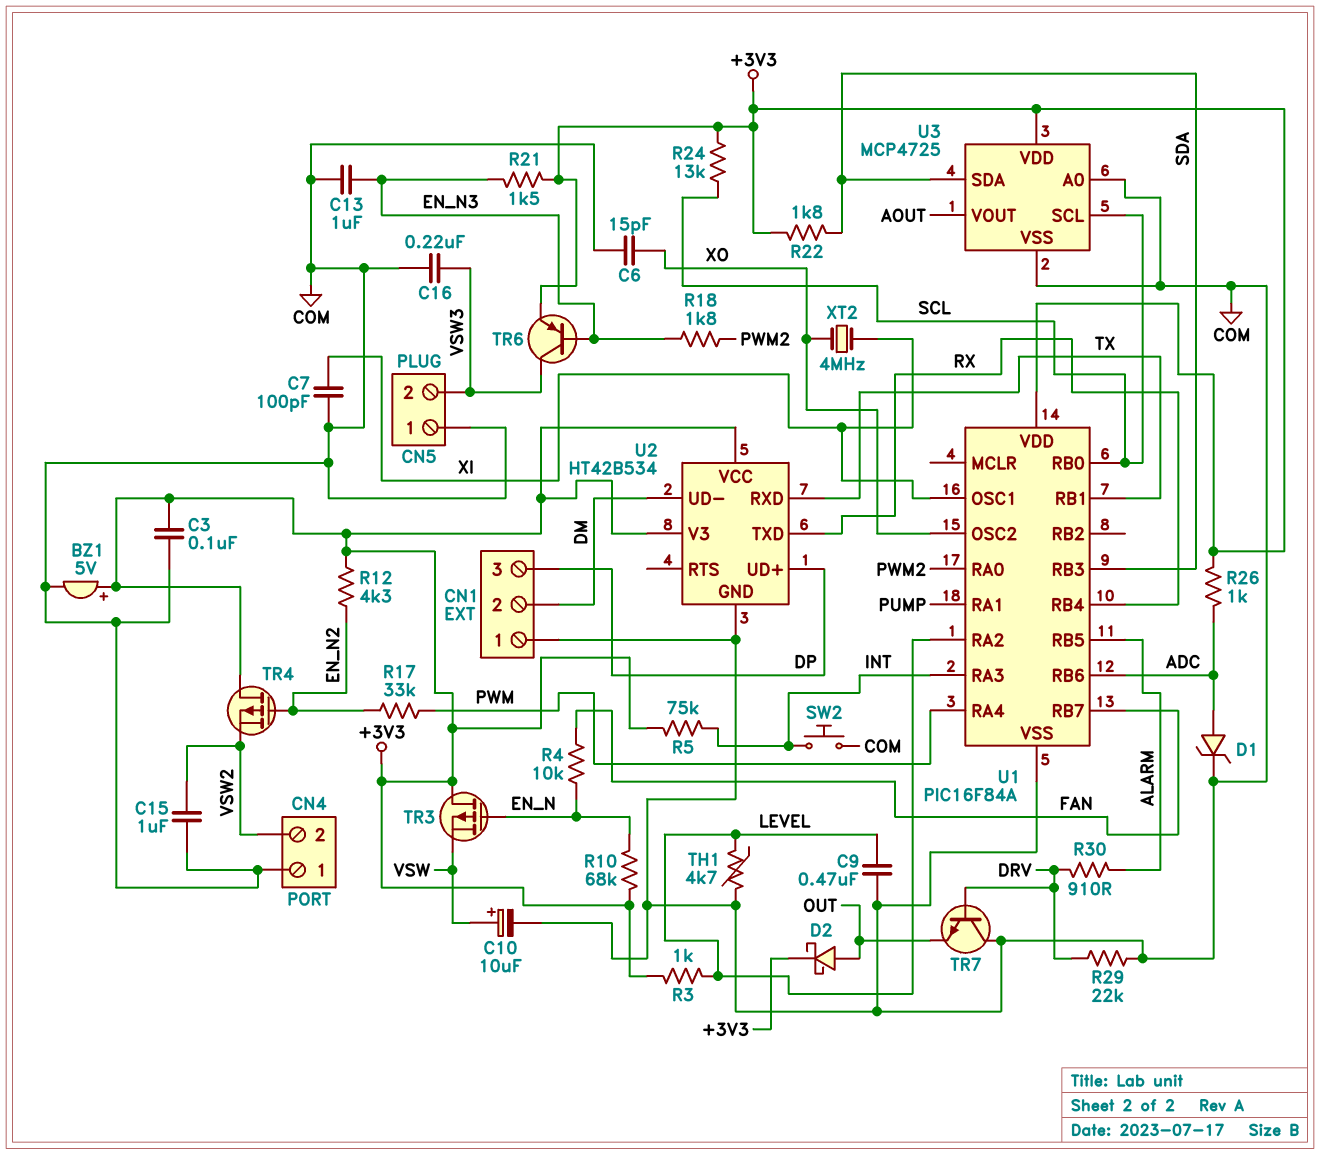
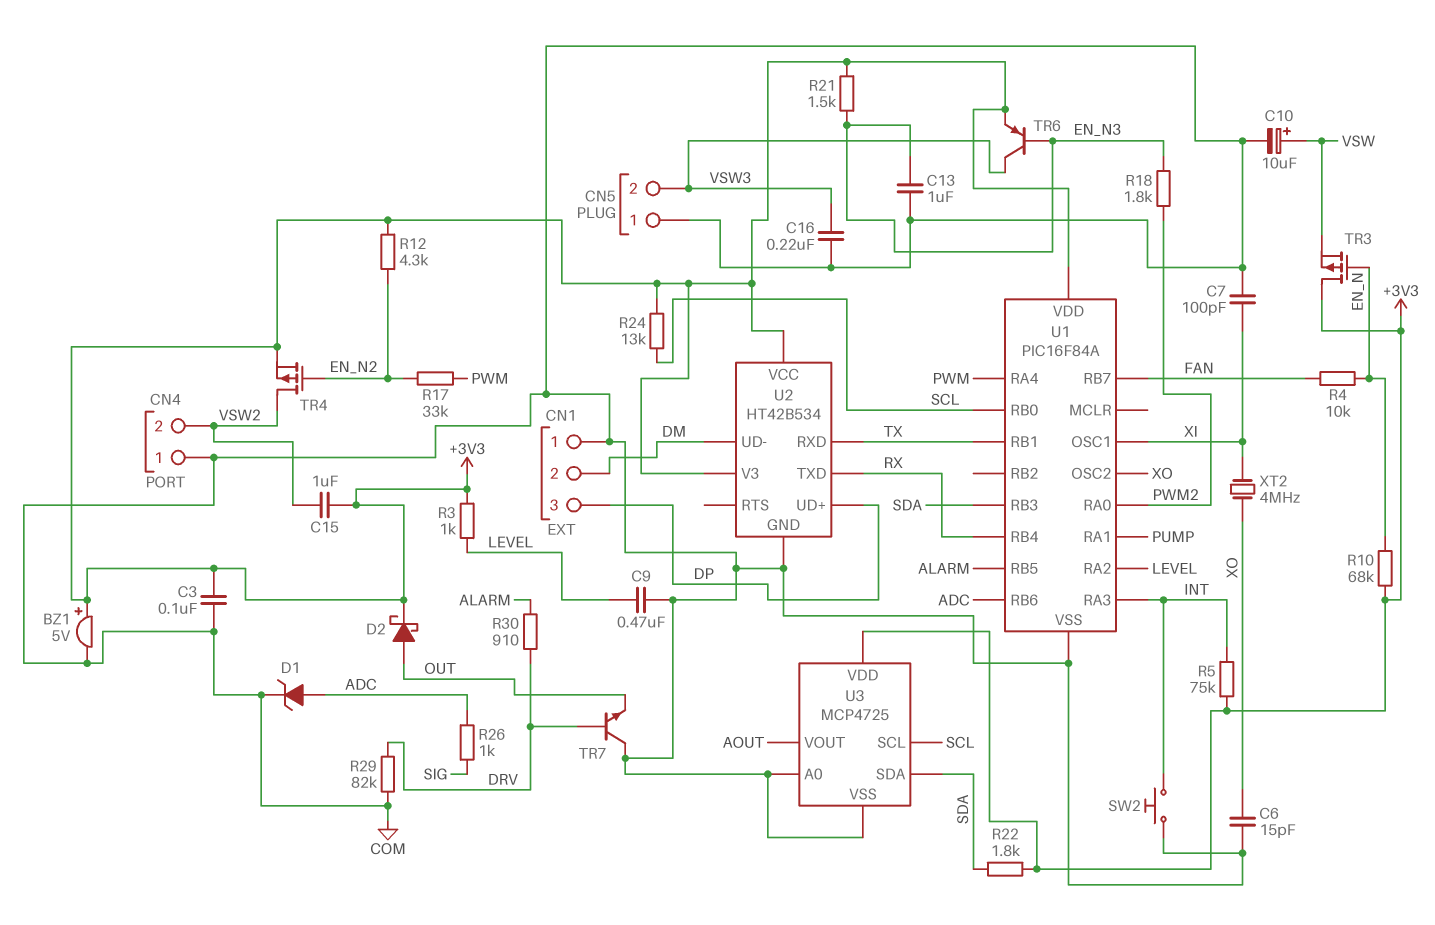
C15: 1uF (COM, VSW2) -> 1uF (+3V3, VSW2)
R26: 1k (+3V3, ADC) -> 1k (ADC, SIG)
R29: 22k (COM, DRV) -> 82k (COM, DRV)
TH1: 4.7k (COM, LEVEL) -> none
TR4: PMOS (G EN_N2, D +3V3, S VSW2) -> PMOS (G EN_N2, D VSW2, S +3V3)

